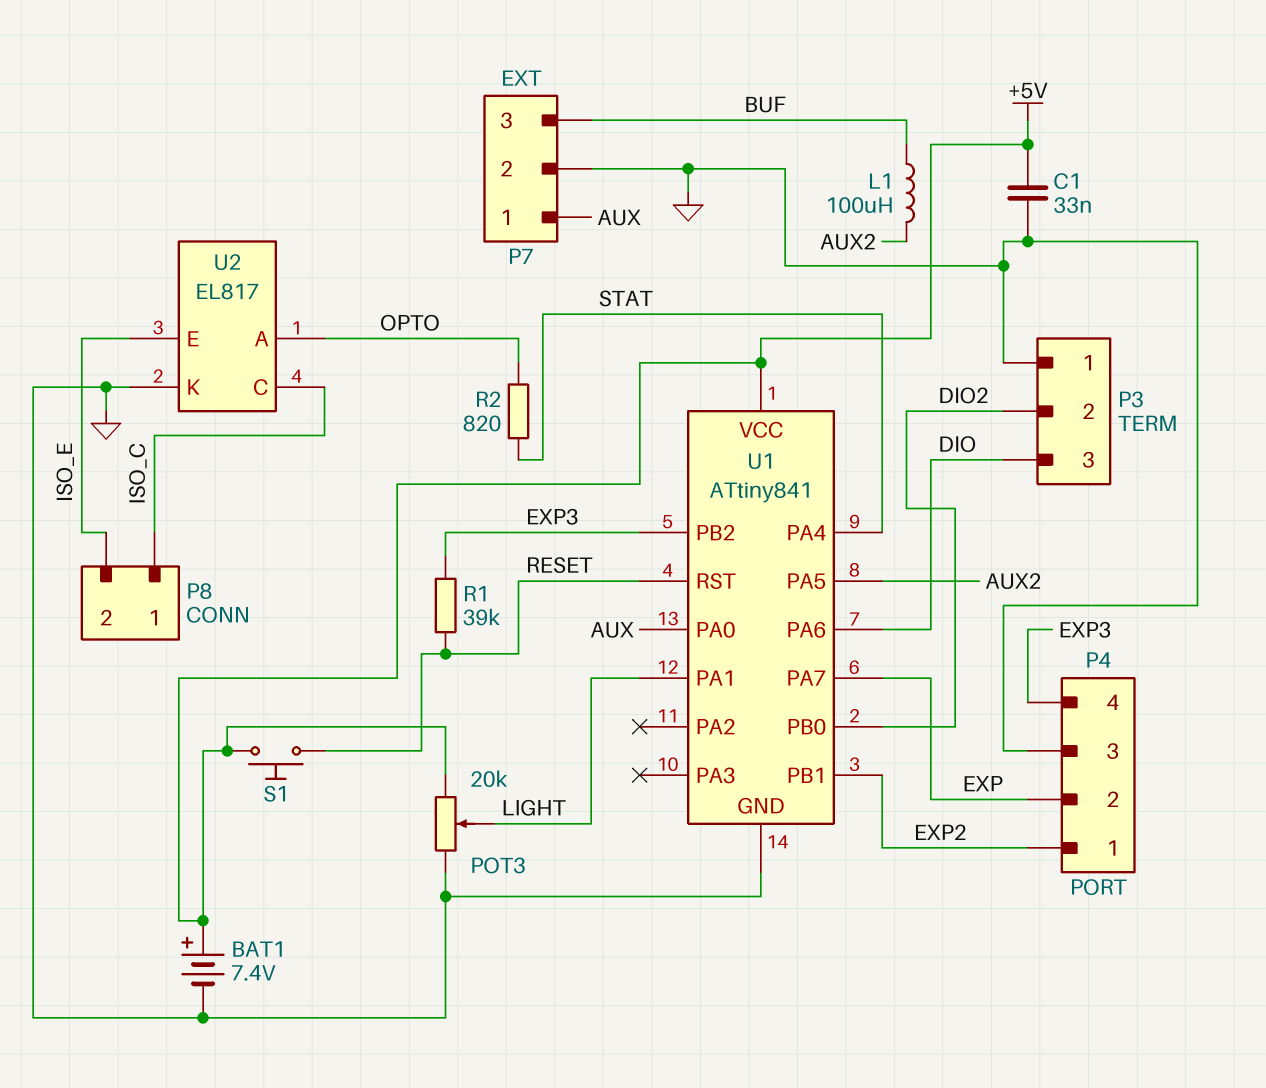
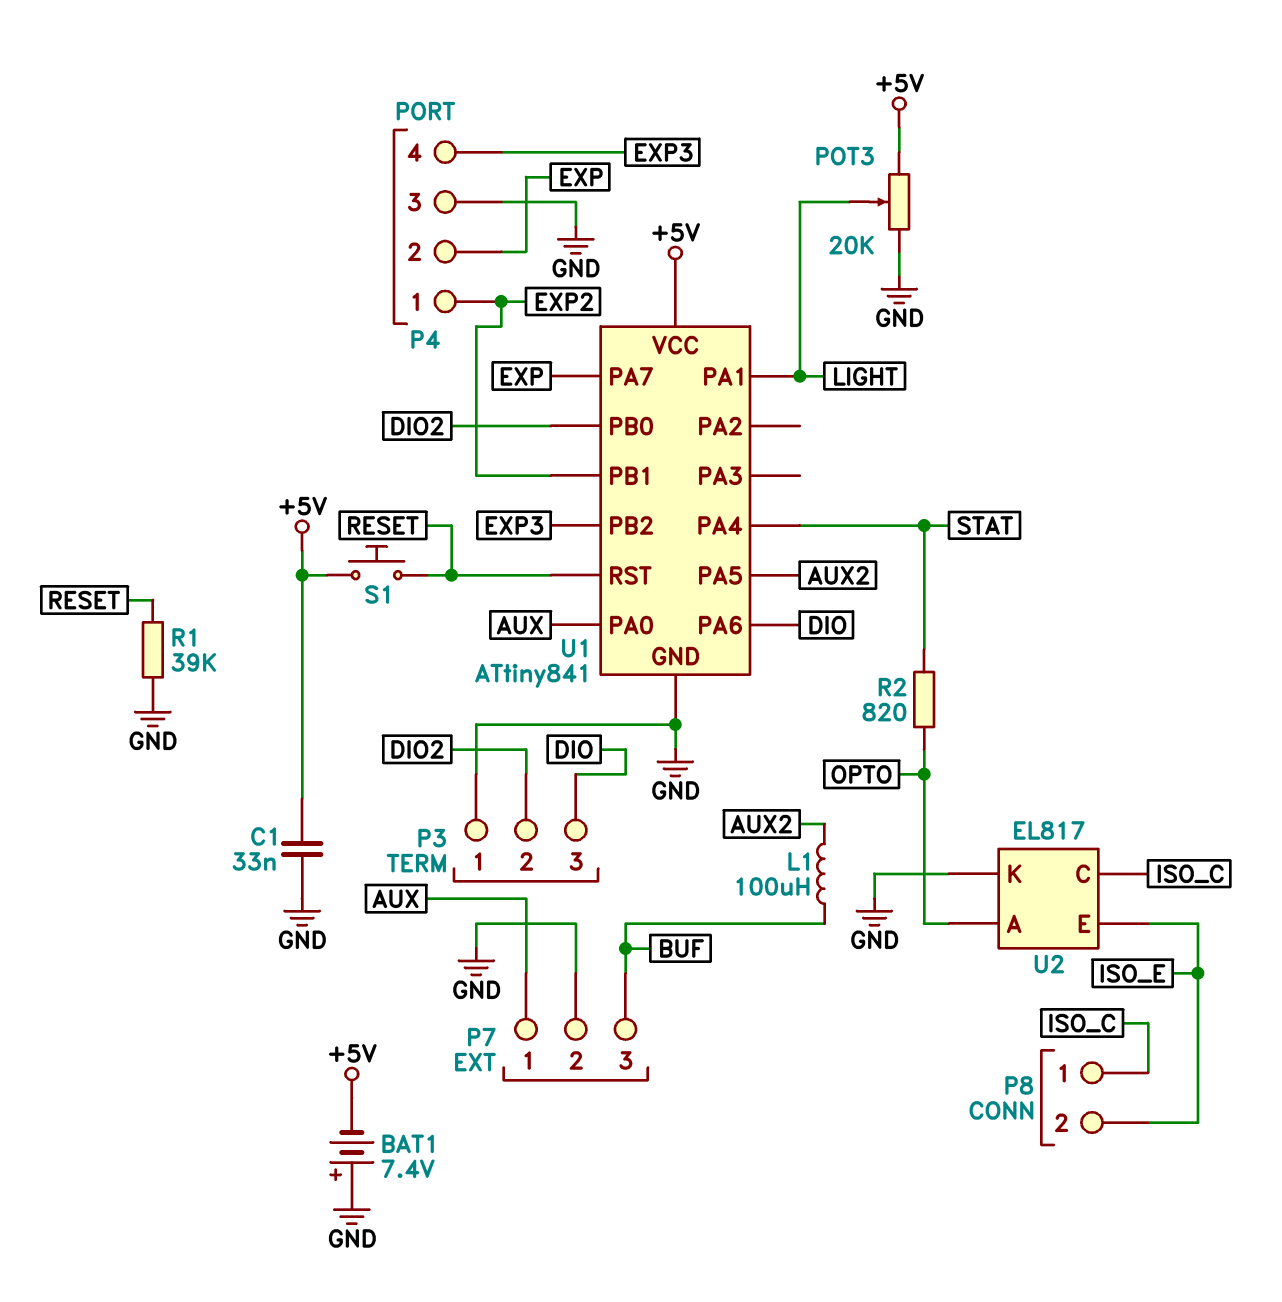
BAT1: 7.4V (plus +5V, minus GND) -> 7.4V (plus GND, minus +5V)
R1: 39k (EXP3, RESET) -> 39k (GND, RESET)

